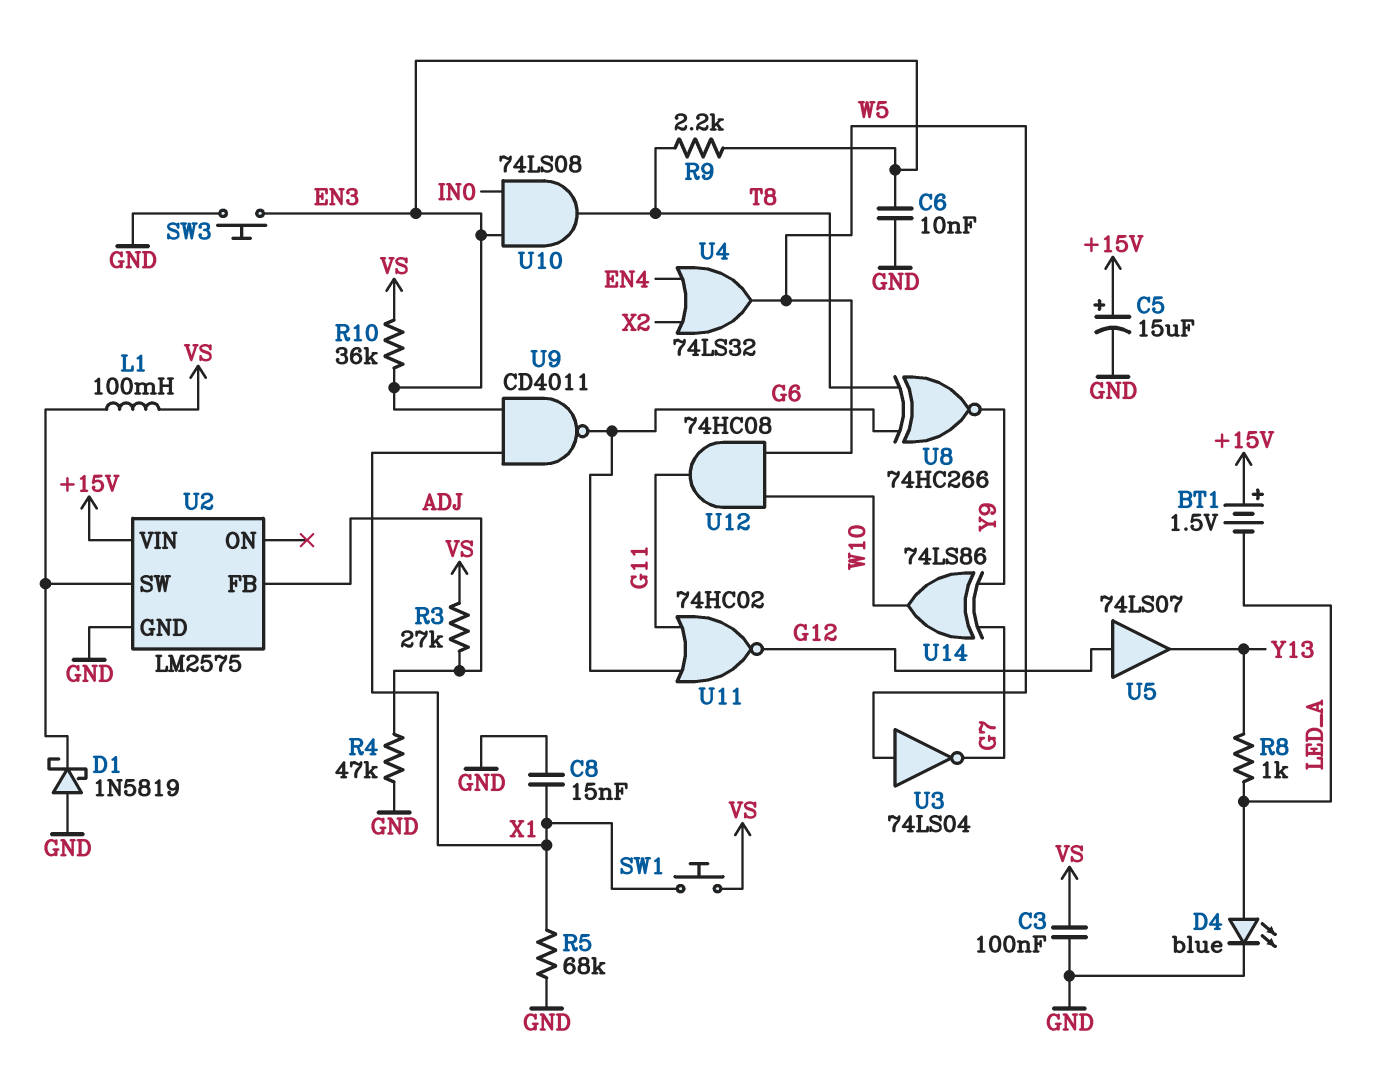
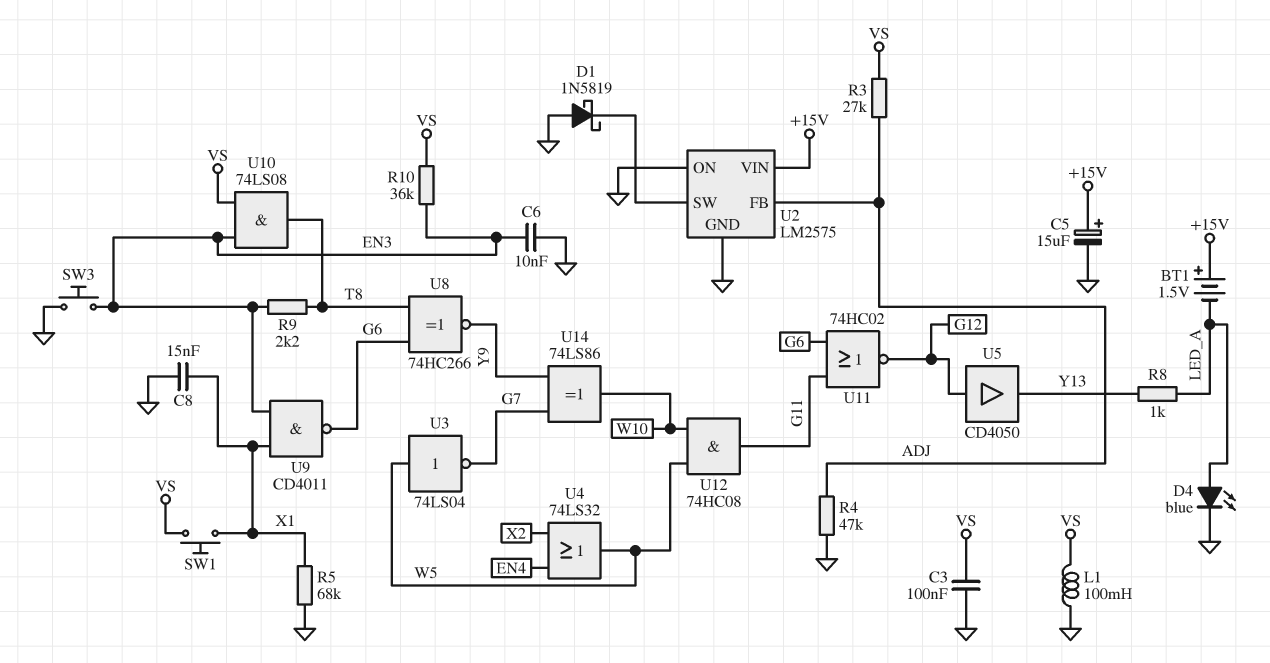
L1: 100mH (U2/SW, VS) -> 100mH (GND, VS)
U2 pin ON: none -> GND
U5: buffer 74LS07 (in G12, out Y13) -> buffer CD4050 (in G12, out Y13)
U10: AND 74LS08 (in EN3, in IN0, out T8) -> AND 74LS08 (in EN3, in VS, out T8)

